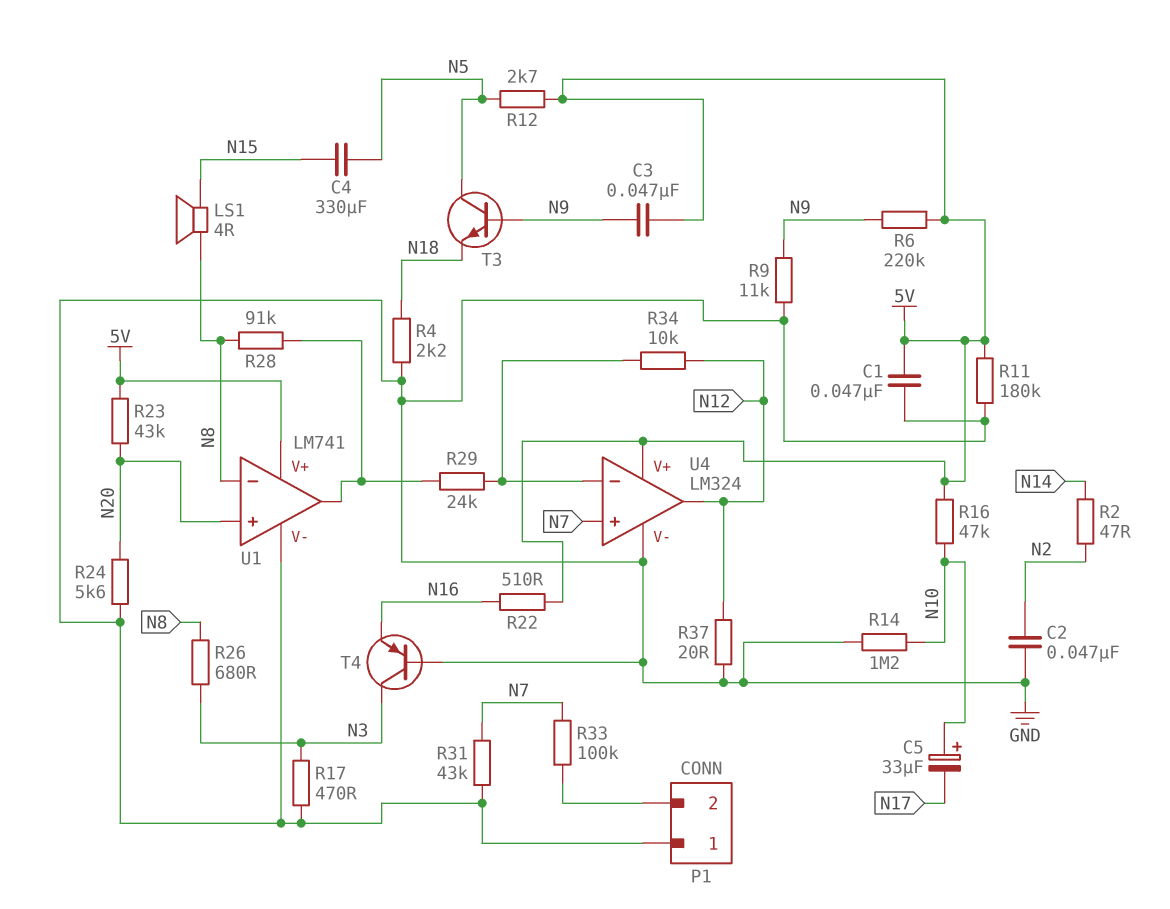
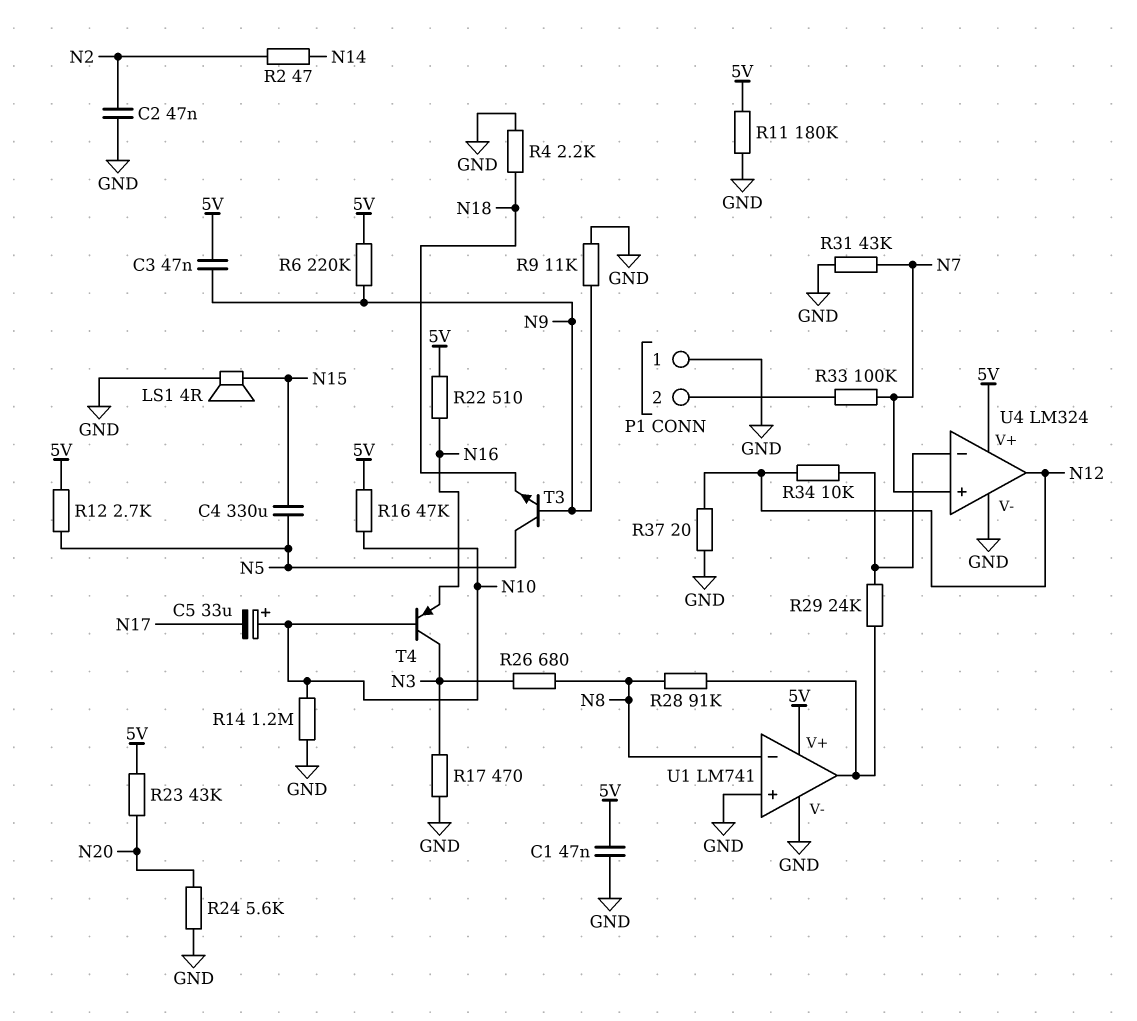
LS1: speaker 4R (N8, N15) -> speaker 4R (GND, N15)
T4: PNP (B GND, C N3, E N16) -> PNP (B N10, C N3, E N16)
U1 pin in+: N20 -> GND

